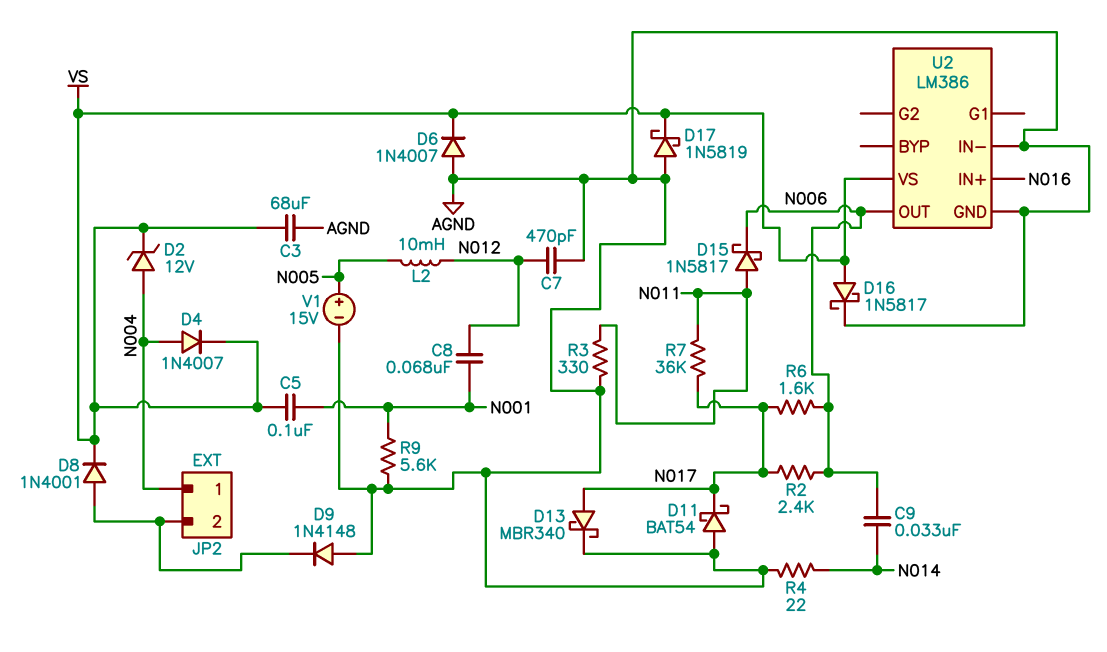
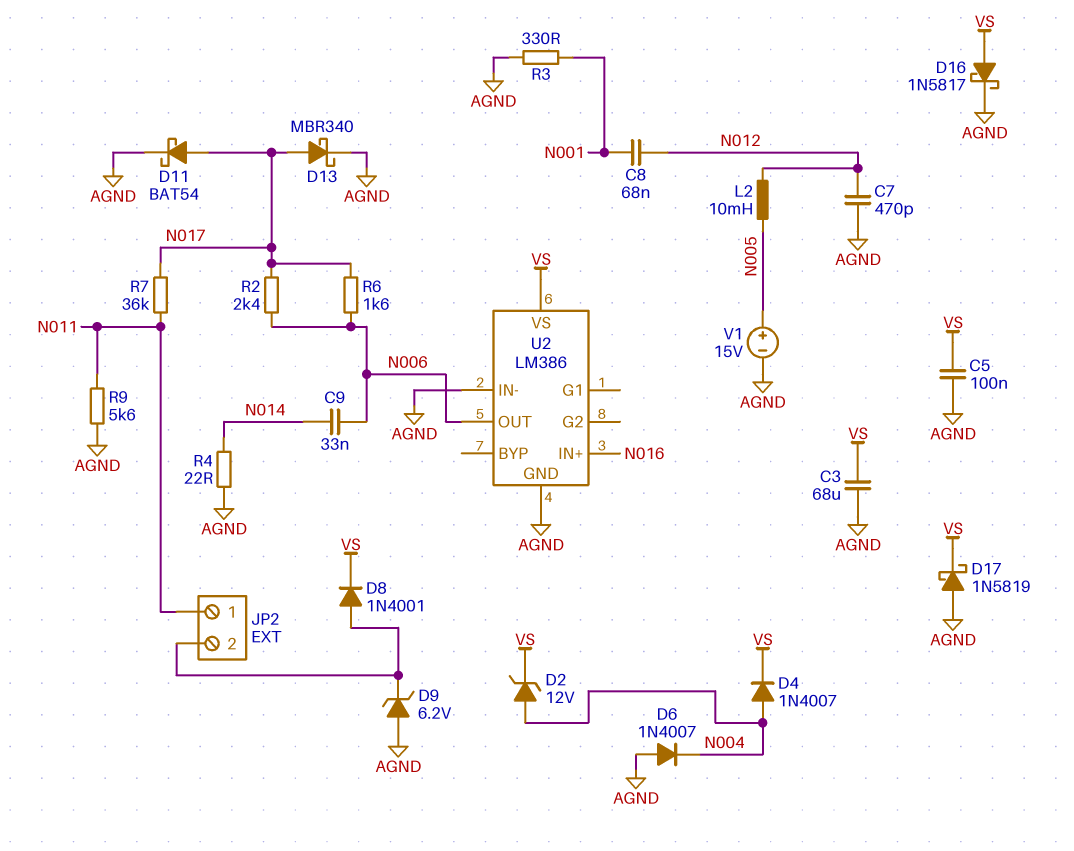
C5: 100nF (N001, VS) -> 100nF (AGND, VS)
D6: diode 1N4007 (A AGND, K VS) -> diode 1N4007 (A AGND, K N004)
D9: diode 1N4148 (A AGND, K JP2/2) -> zener 6.2V (A AGND, K JP2/2)
D11: schottky BAT54 (A AGND, K N017) -> schottky BAT54 (A N017, K AGND)
D15: schottky 1N5817 (A N011, K N006) -> none
JP2 pin 1: N004 -> N011
R3: 330 (AGND, N011) -> 330 (AGND, N001)
R9: 5.6k (AGND, N001) -> 5.6k (AGND, N011)

